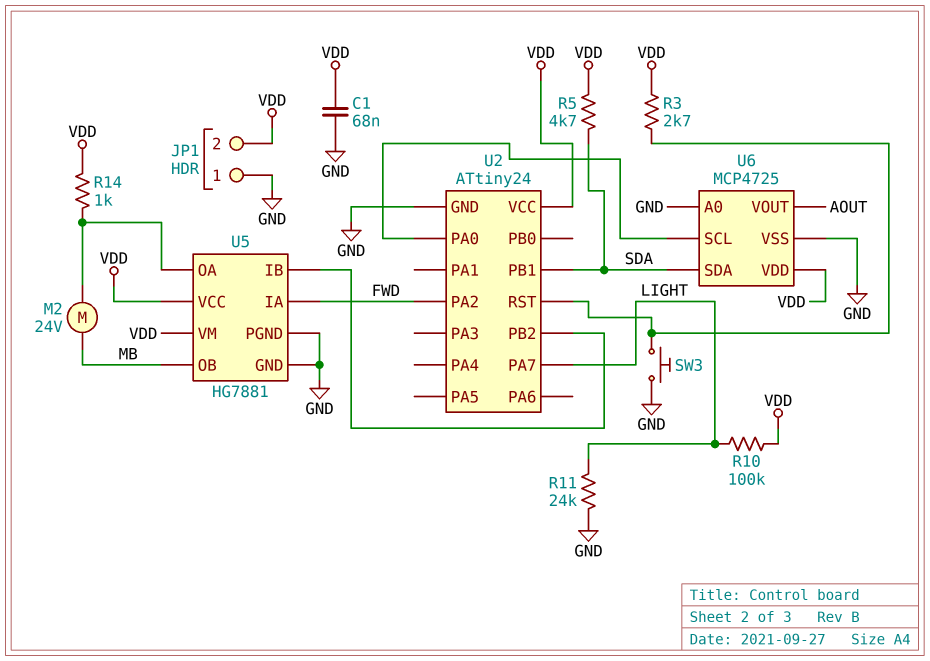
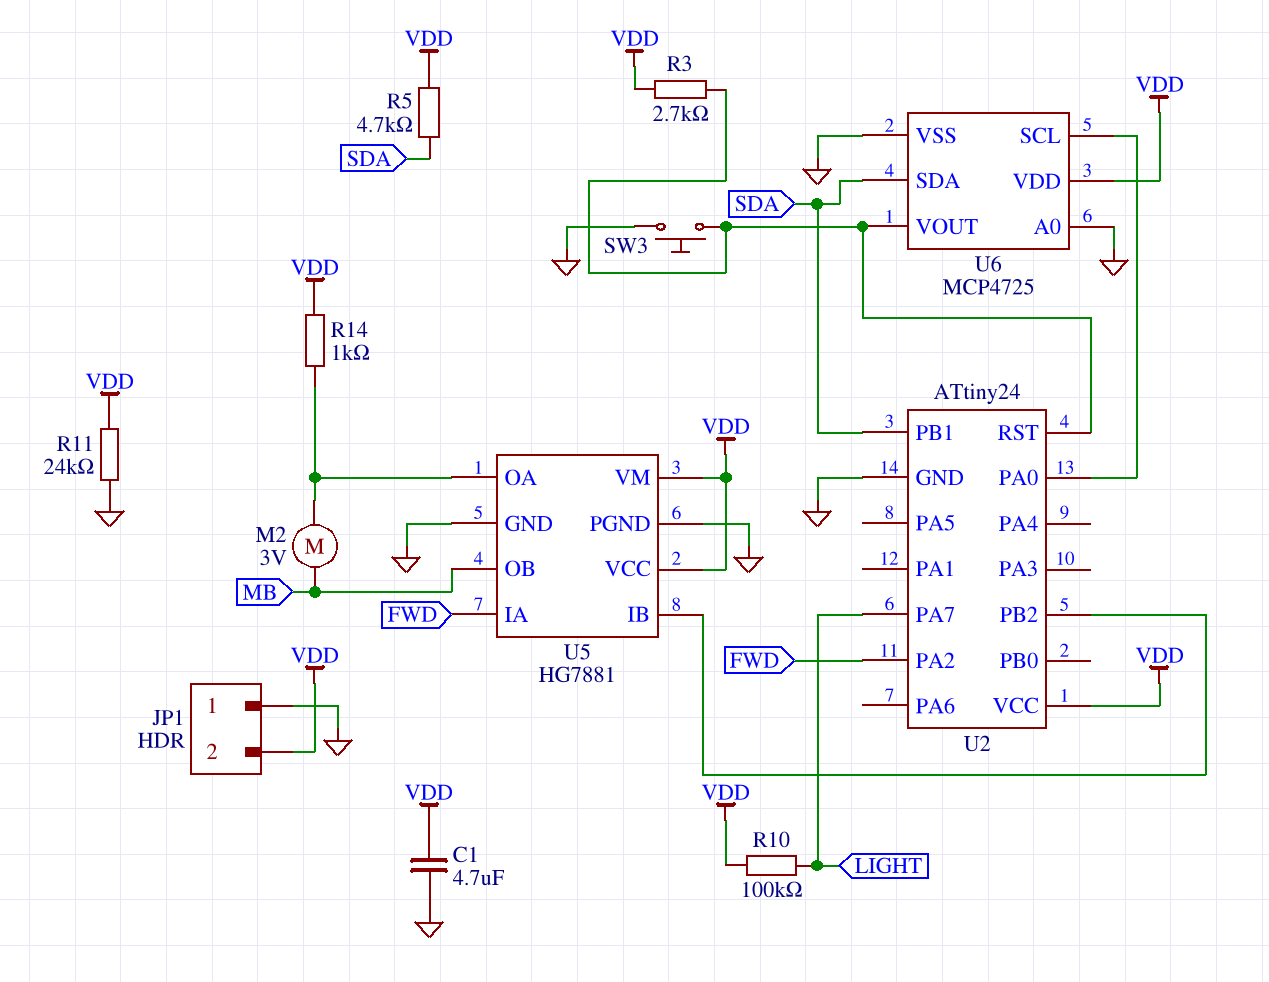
C1: 68nF (GND, VDD) -> 4.7uF (GND, VDD)
M2: motor 24V (MB, U5/OA) -> motor 3V (MB, U5/OA)
R11: 24k (GND, LIGHT) -> 24k (GND, VDD)
U6 pin VOUT: AOUT -> U2/RST

